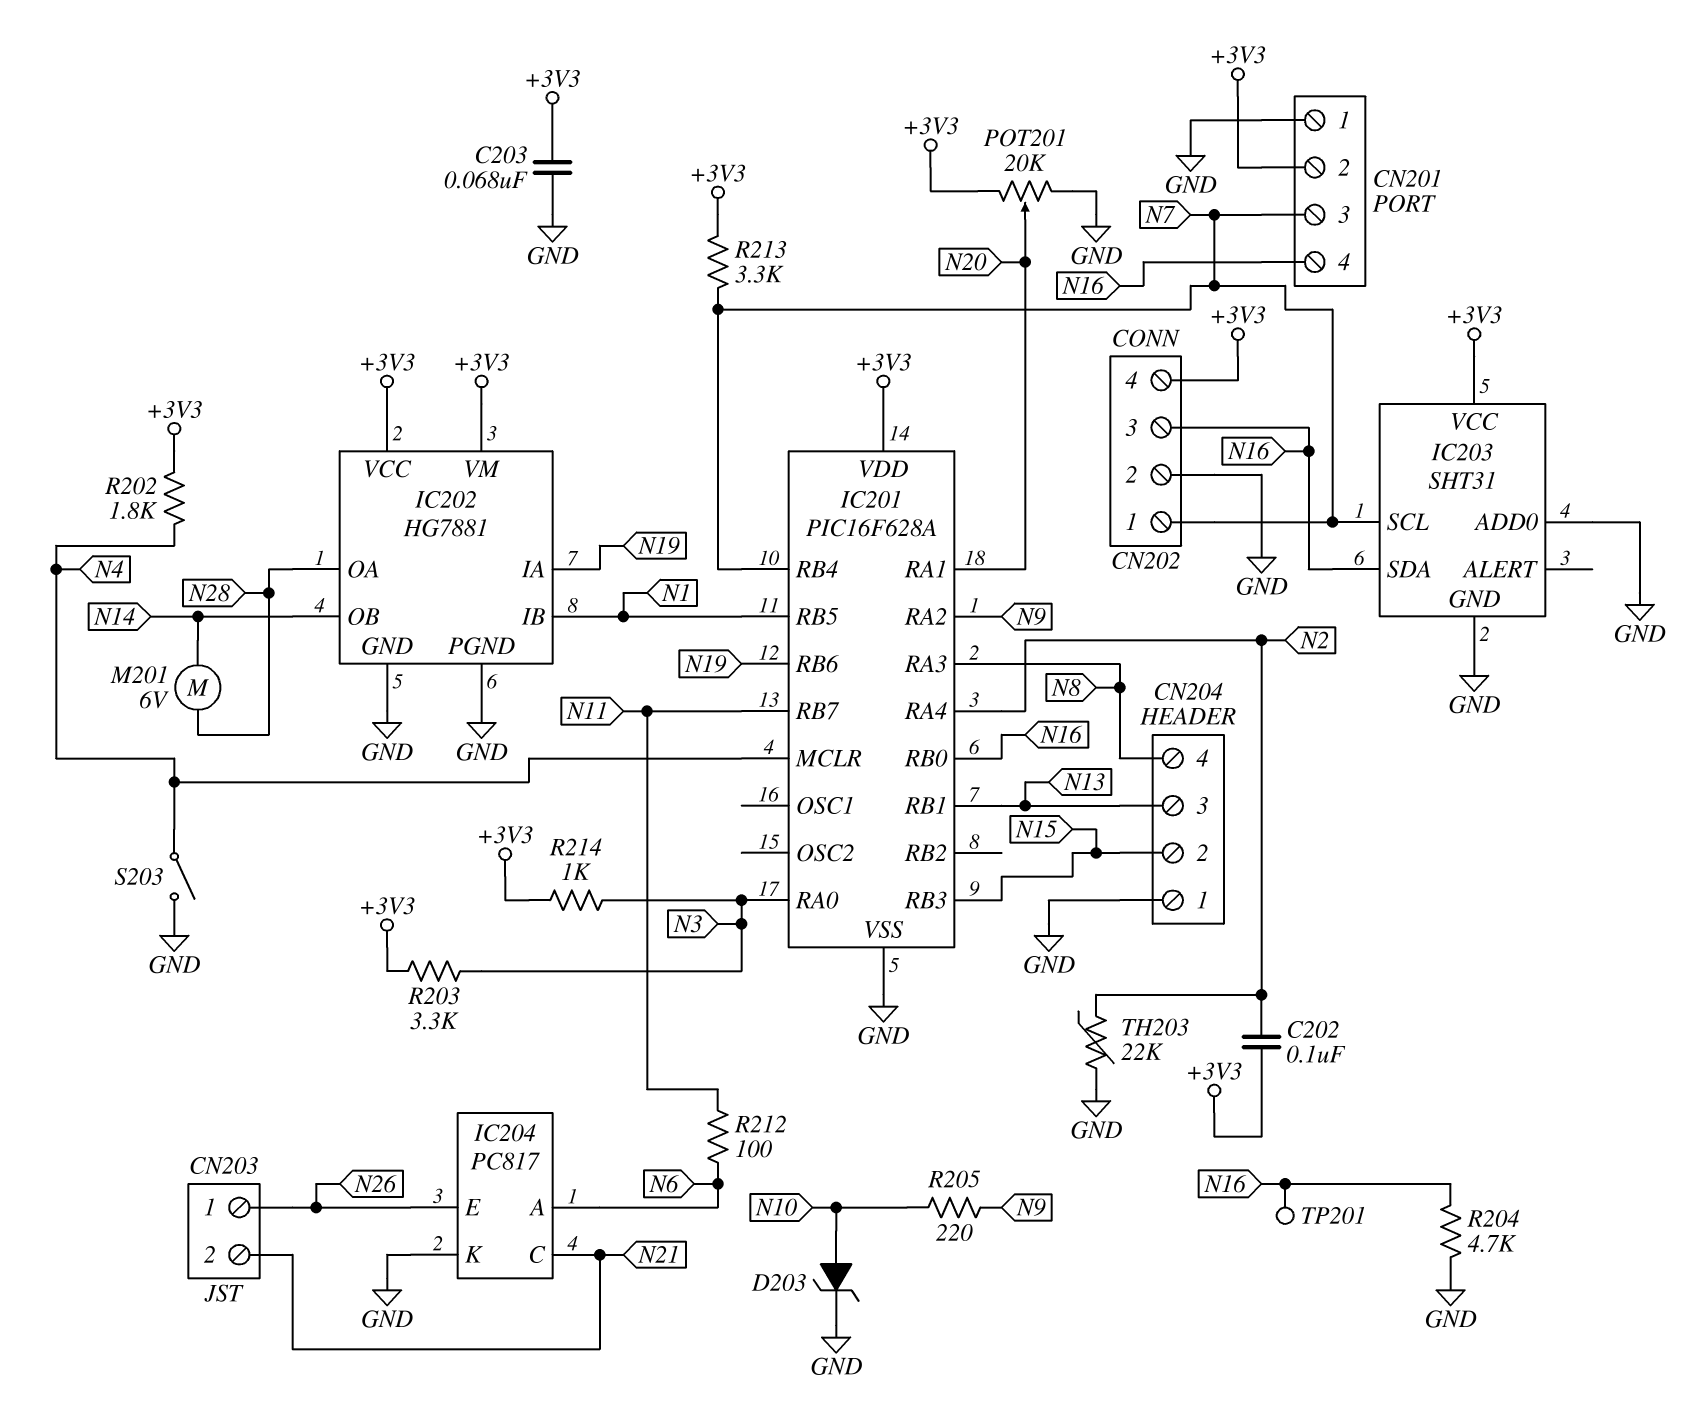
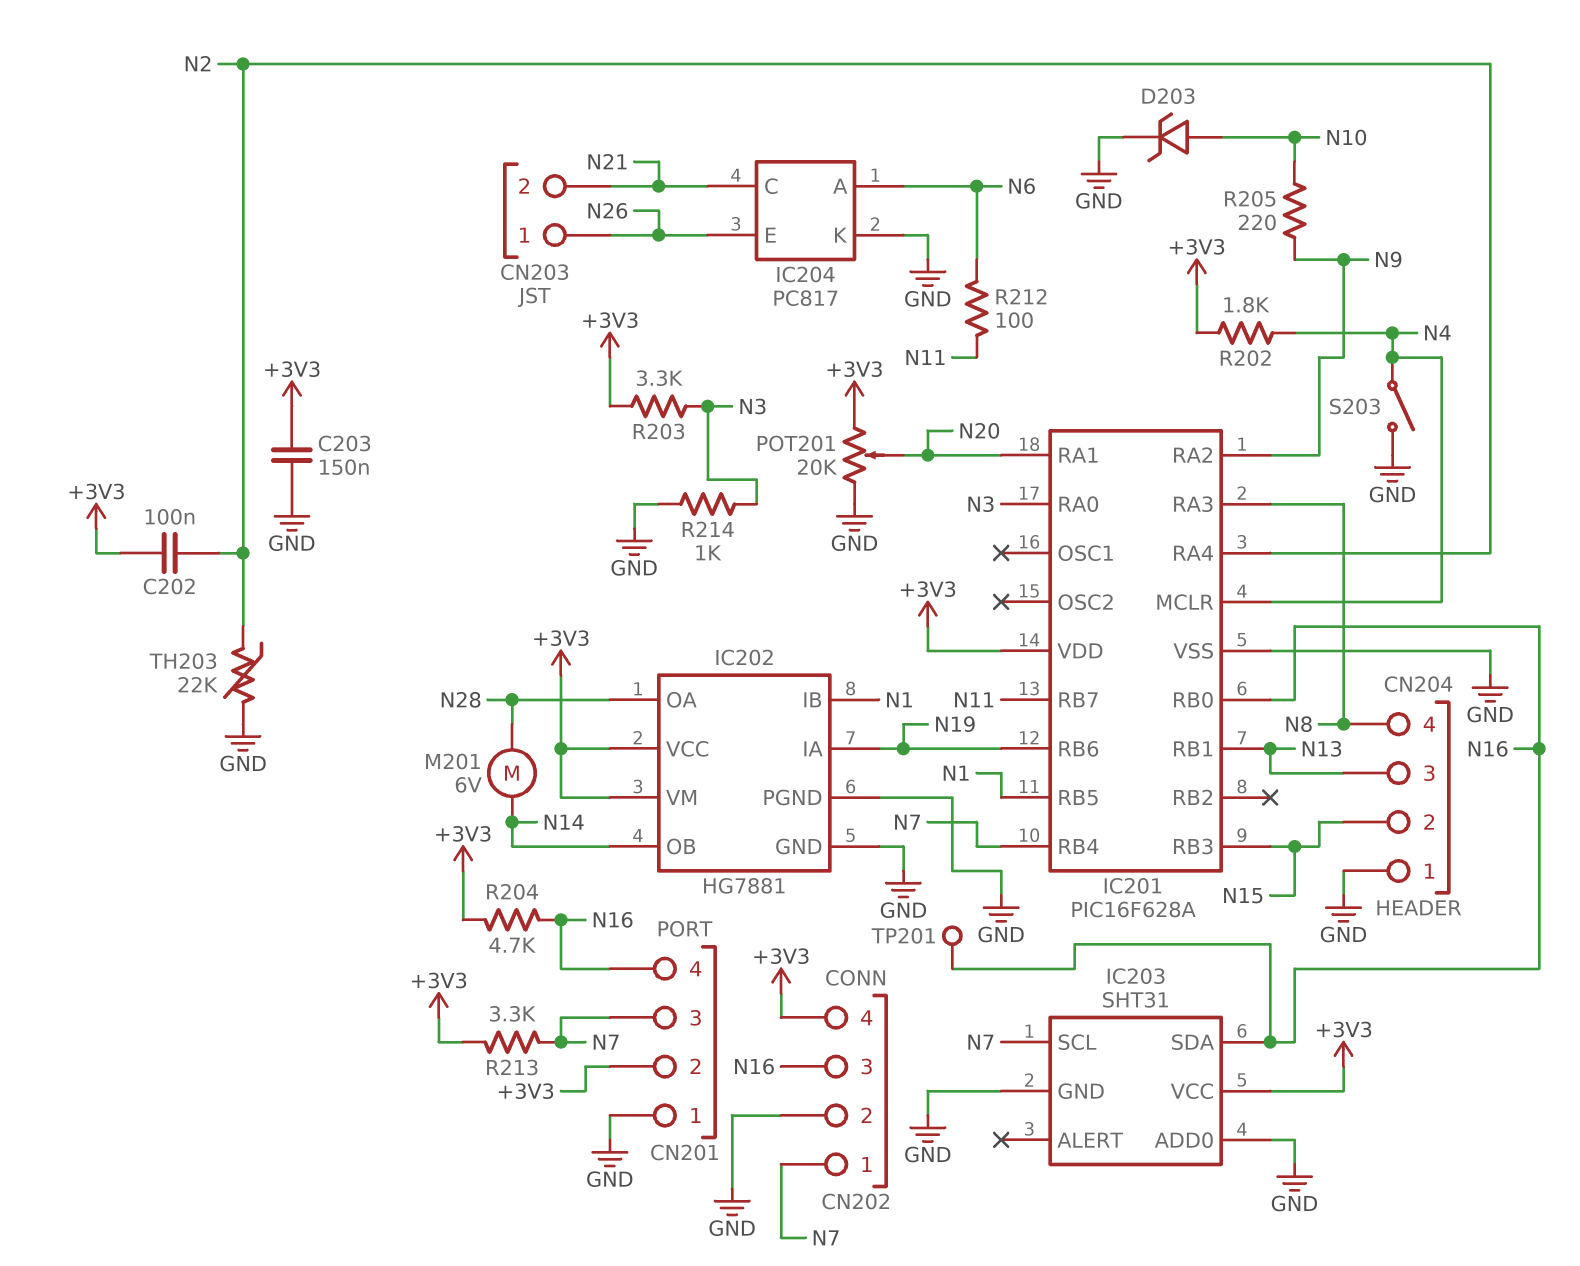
C203: 68nF (+3V3, GND) -> 150nF (+3V3, GND)
R204: 4.7k (GND, N16) -> 4.7k (+3V3, N16)
R214: 1k (+3V3, N3) -> 1k (GND, N3)

